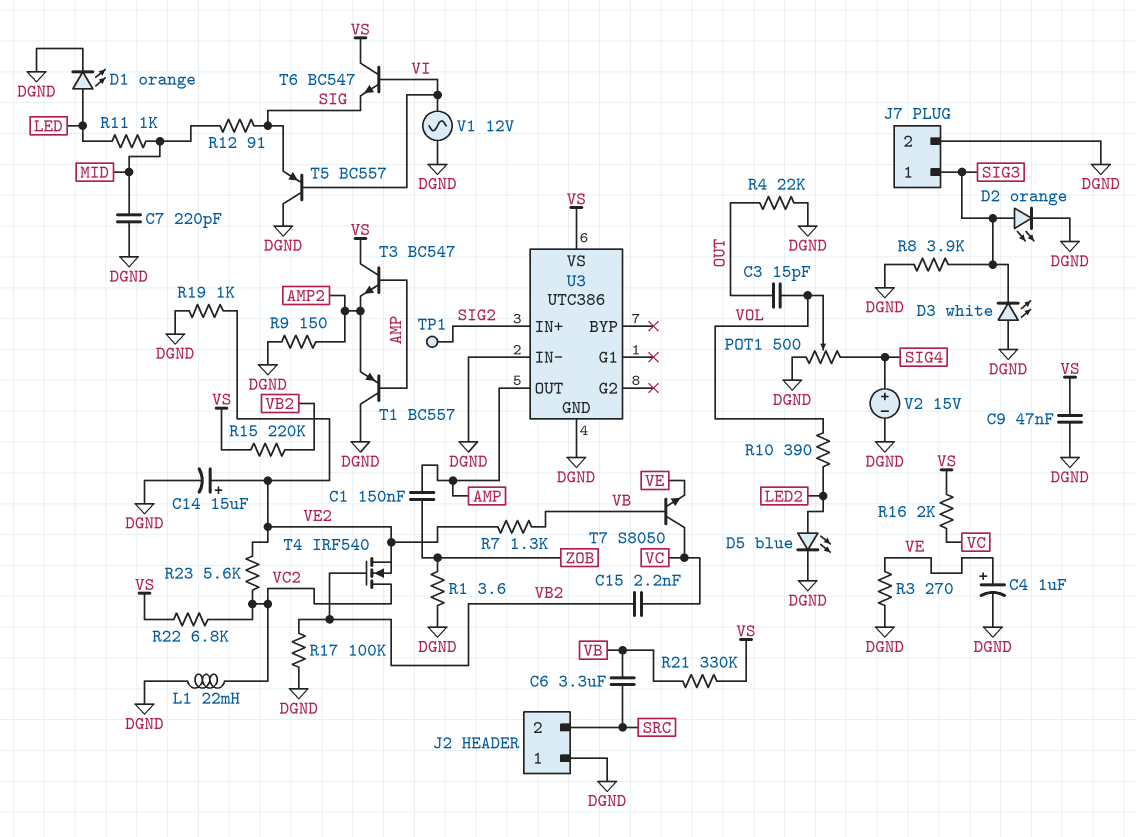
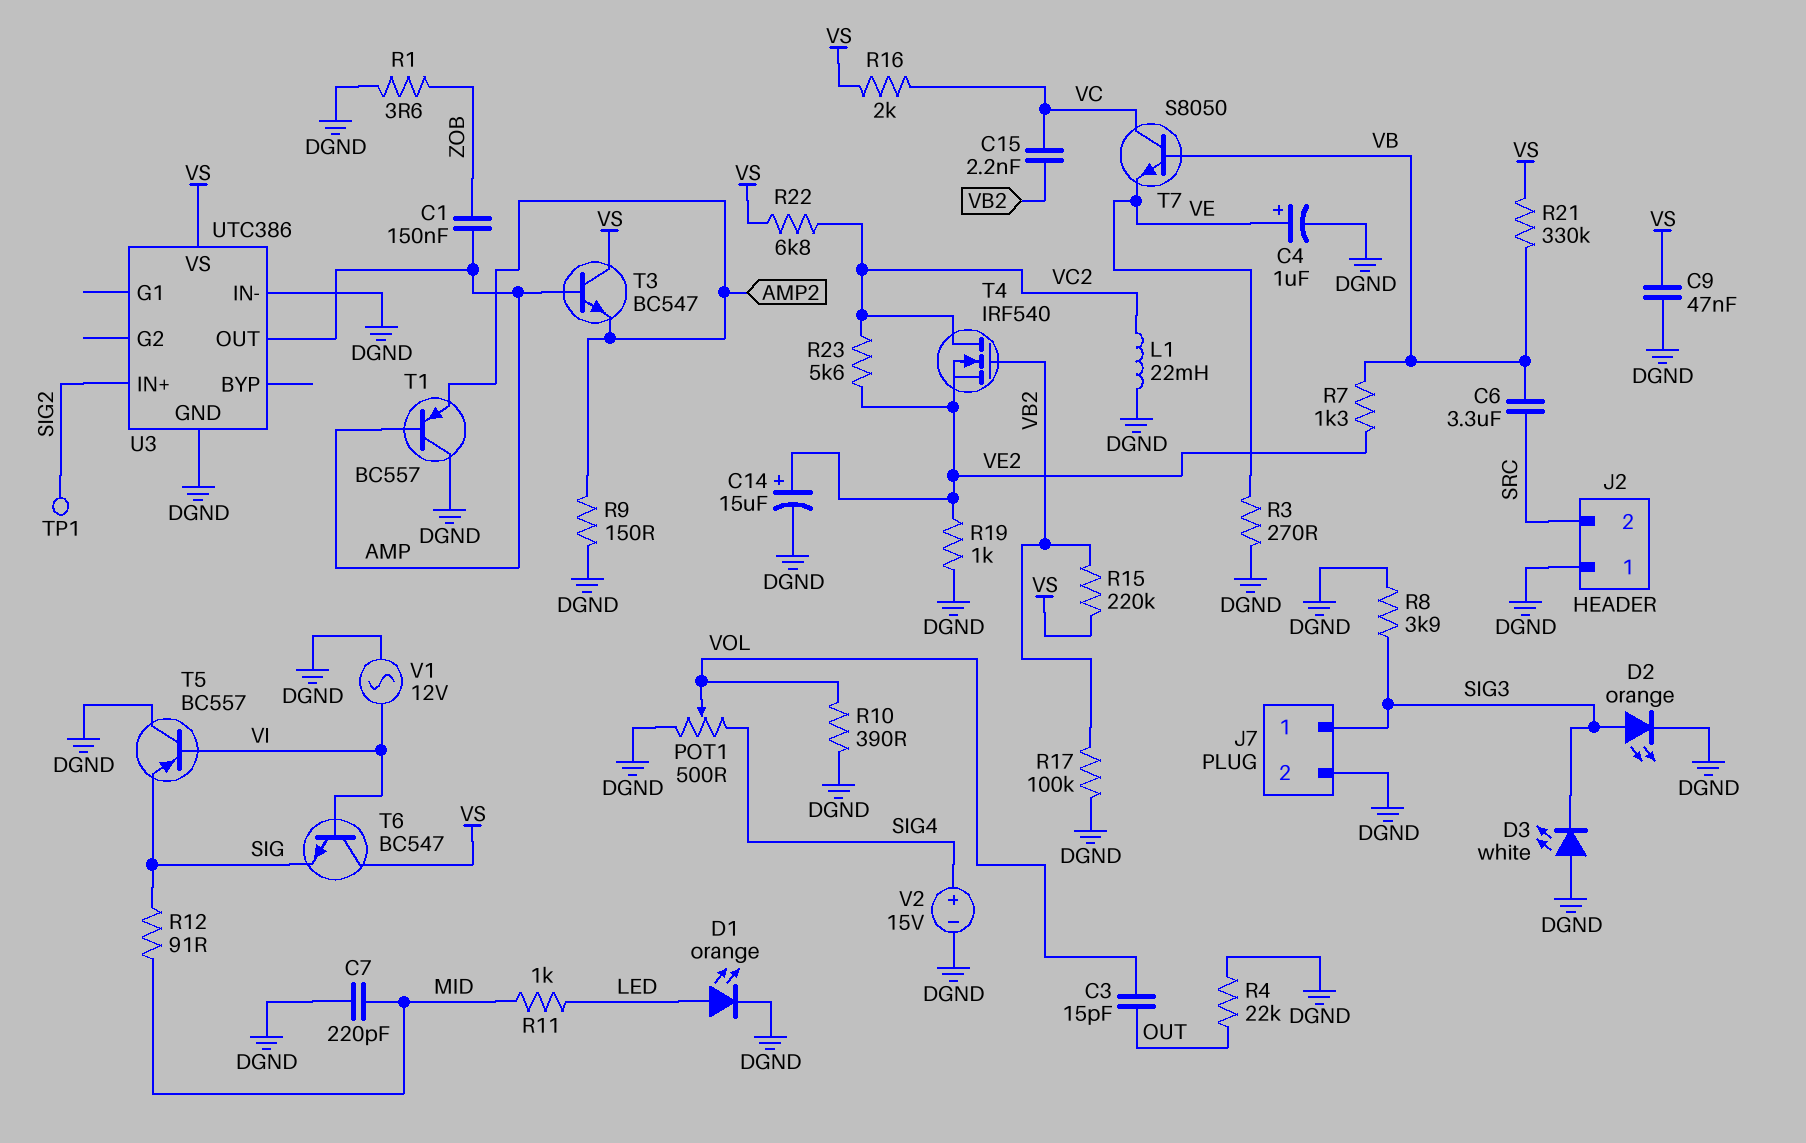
D5: LED blue (A LED2, K DGND) -> none
R10: 390 (LED2, VOL) -> 390 (DGND, VOL)

